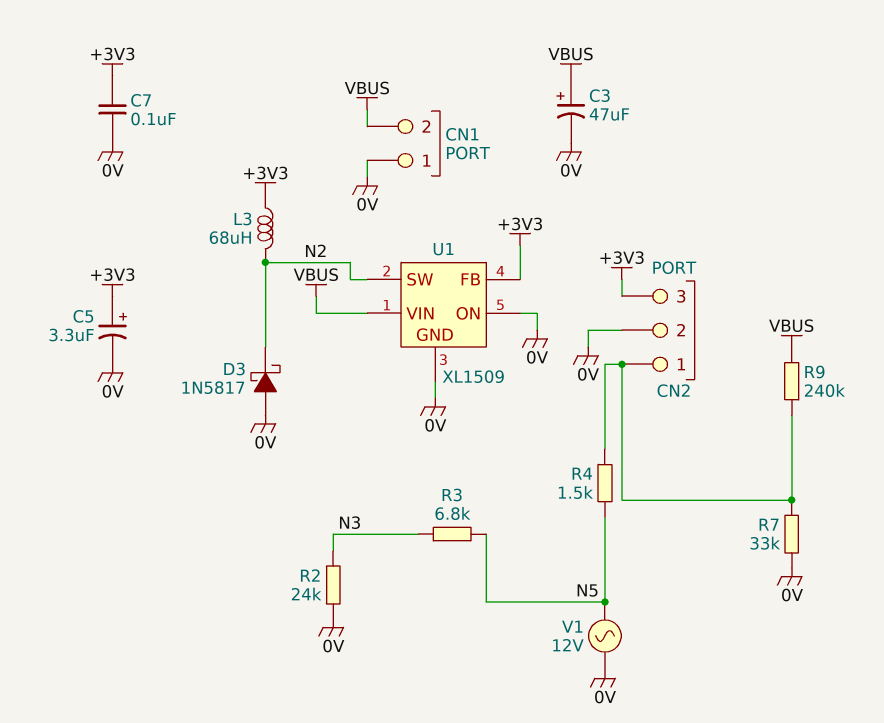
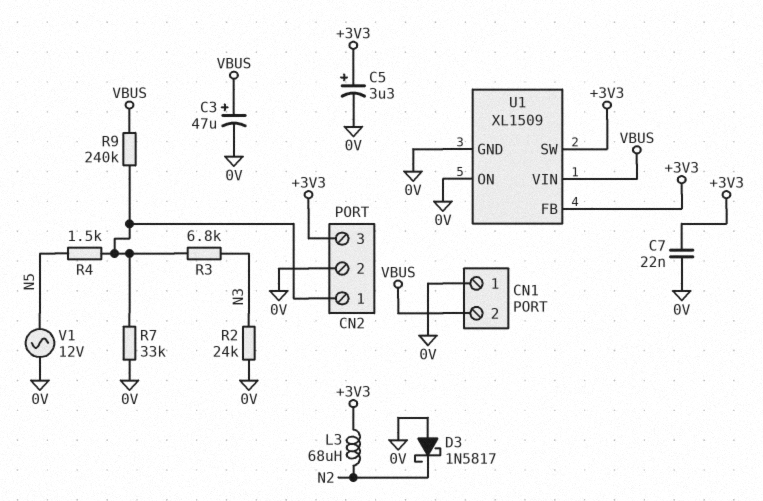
C7: 100nF (+3V3, 0V) -> 22nF (+3V3, 0V)
R3: 6.8k (N3, N5) -> 6.8k (CN2/1, N3)
U1 pin SW: N2 -> +3V3

